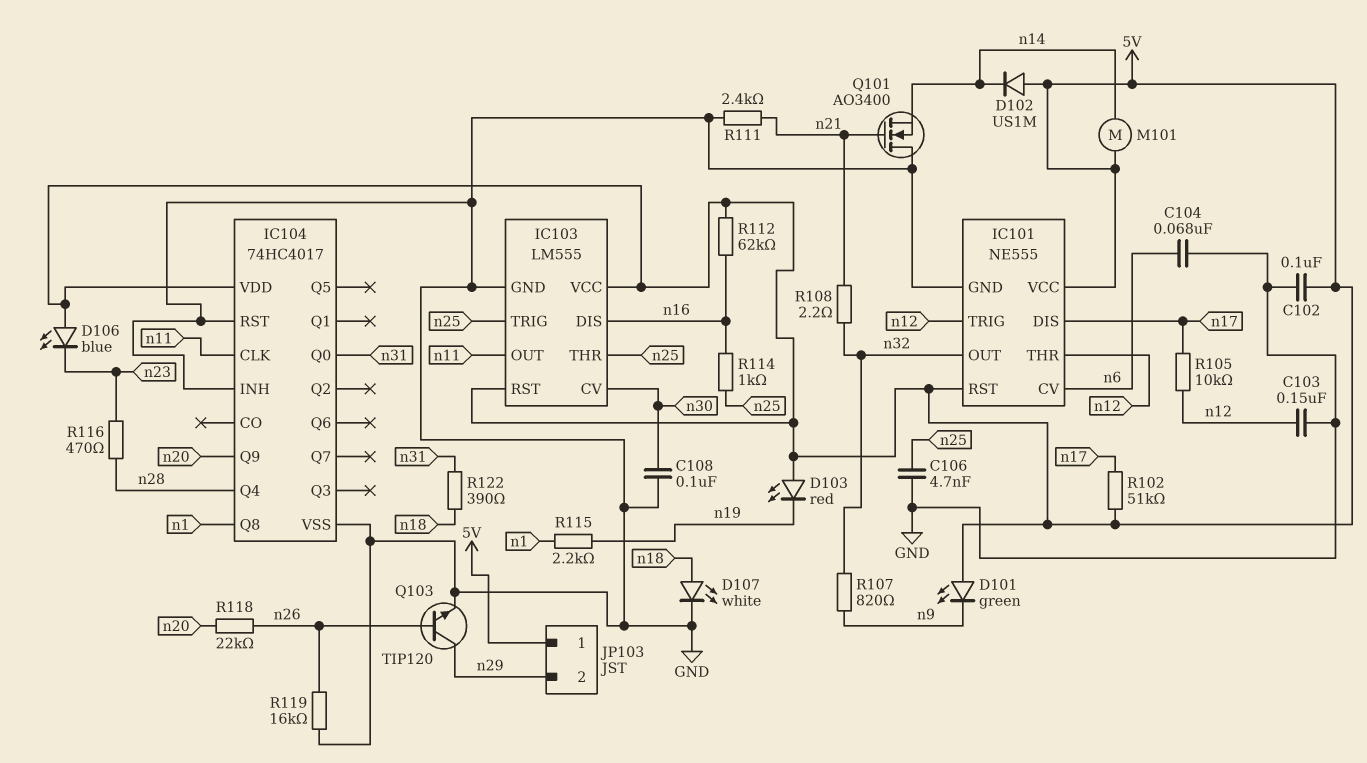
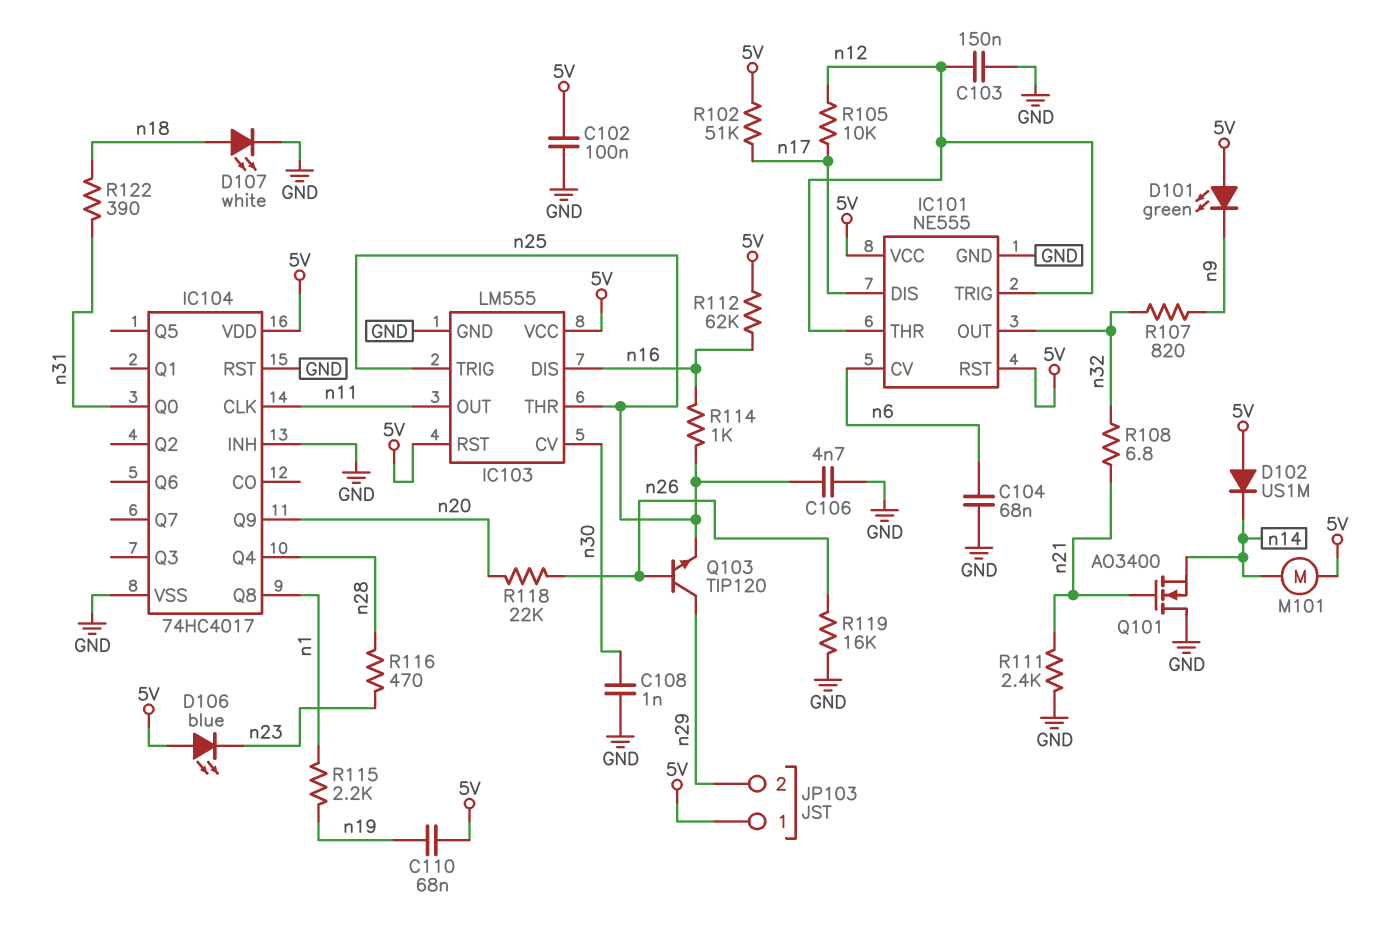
C108: 100nF (GND, n30) -> 1nF (GND, n30)
C110: none -> 68nF (5V, n19)
D103: LED red (A 5V, K n19) -> none
Q103: NPN TIP120 (B n26, C n29, E GND) -> NPN TIP120 (B n26, C n29, E n25)
R108: 2.2 (n21, n32) -> 6.8 (n21, n32)

